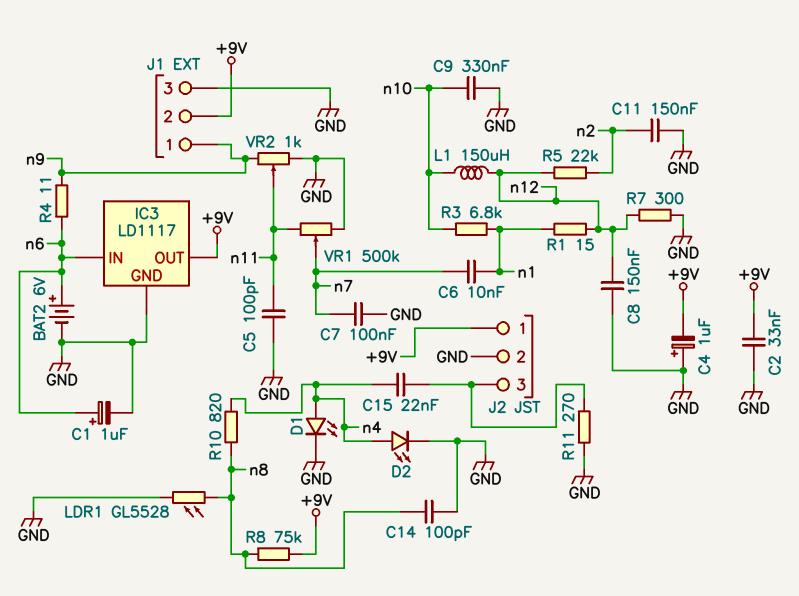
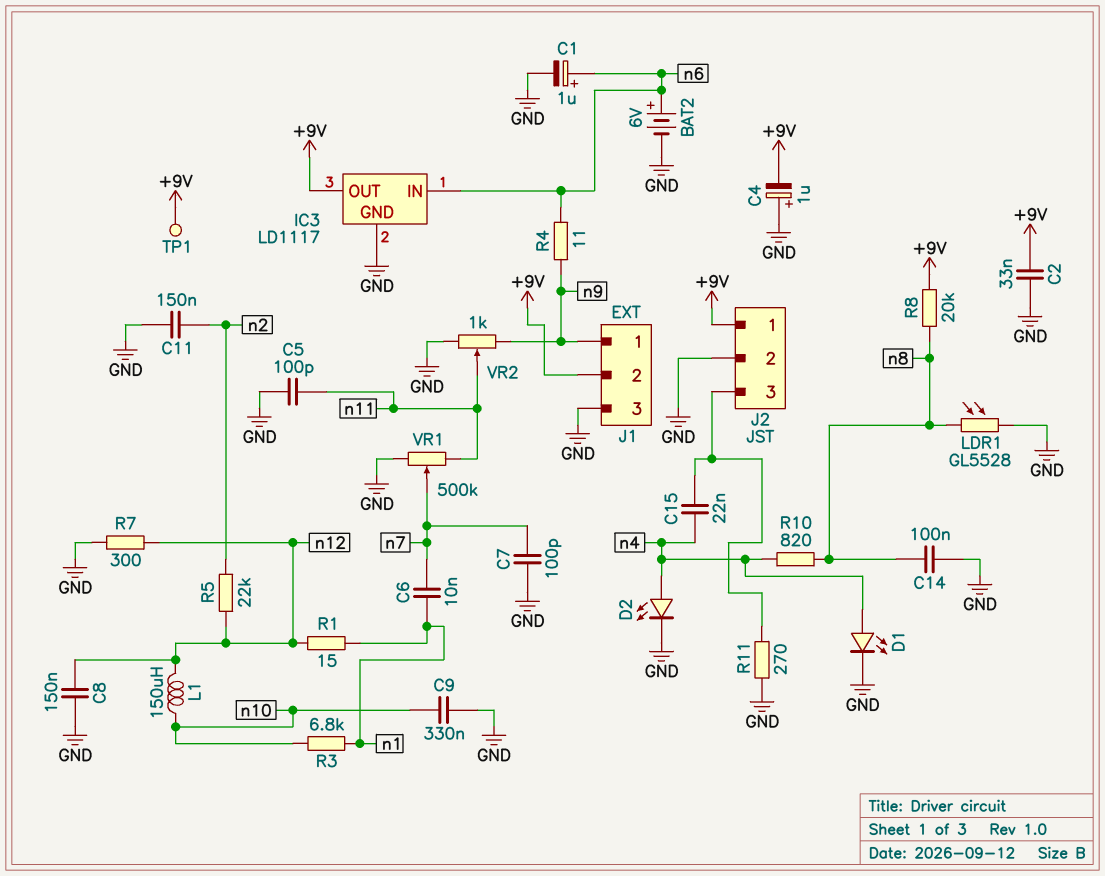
C7: 100nF (GND, n7) -> 100pF (GND, n7)
C14: 100pF (GND, n8) -> 100nF (GND, n8)
R8: 75k (+9V, n8) -> 20k (+9V, n8)
TP1: none -> test point (+9V)

